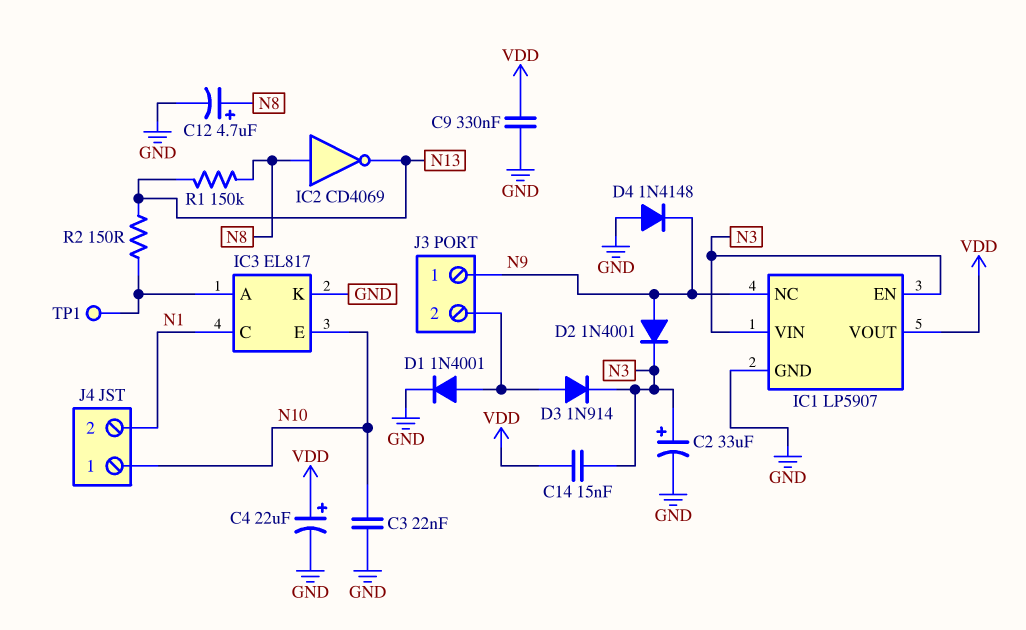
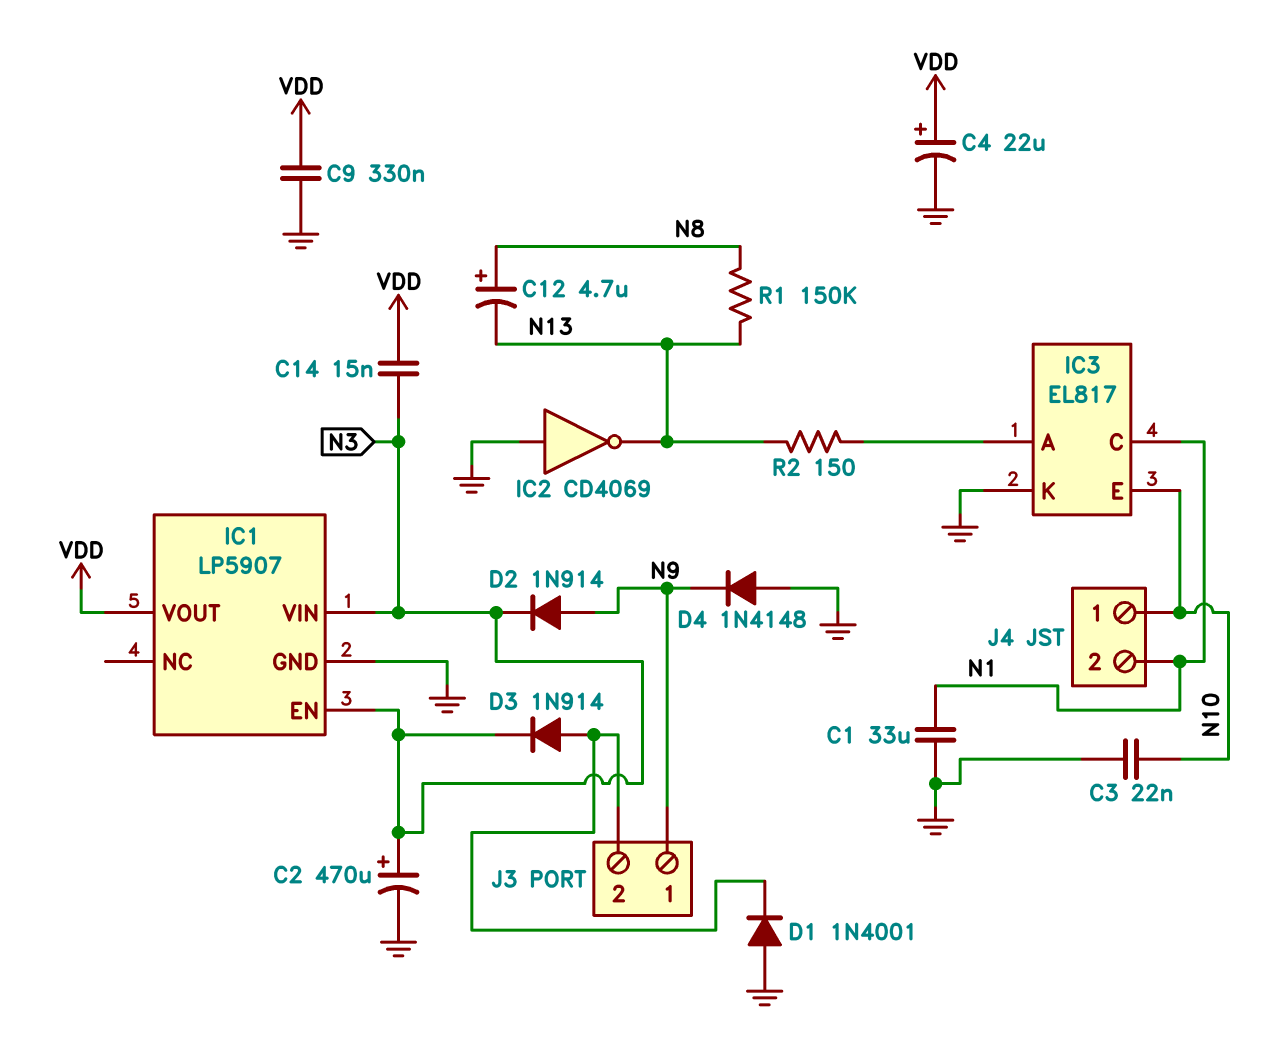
C1: none -> 33uF (GND, N1)
C2: 33uF (plus N3, minus GND) -> 470uF (plus N3, minus GND)
C12: 4.7uF (plus N8, minus GND) -> 4.7uF (plus N8, minus N13)
D1: diode 1N4001 (A J3/2, K GND) -> diode 1N4001 (A GND, K J3/2)
D2: diode 1N4001 (A N9, K N3) -> diode 1N914 (A N9, K N3)
IC1 pin NC: N9 -> none
IC2: NOT CD4069 (in N8, out N13) -> NOT CD4069 (in GND, out N13)
TP1: test point (IC3/A) -> none

